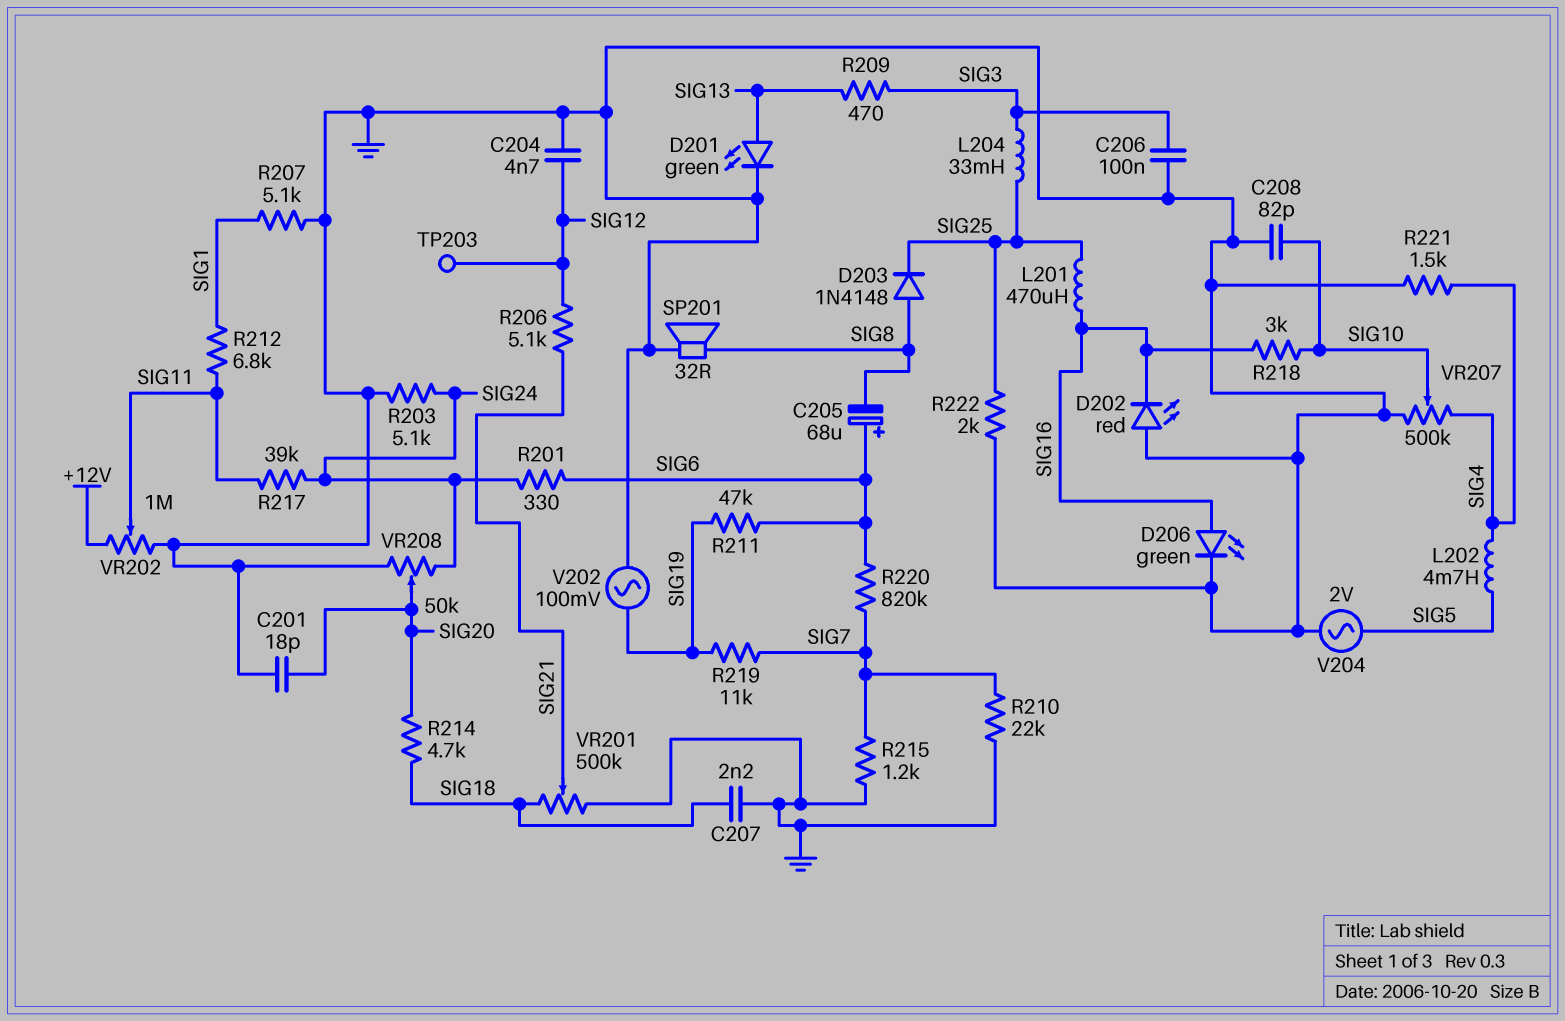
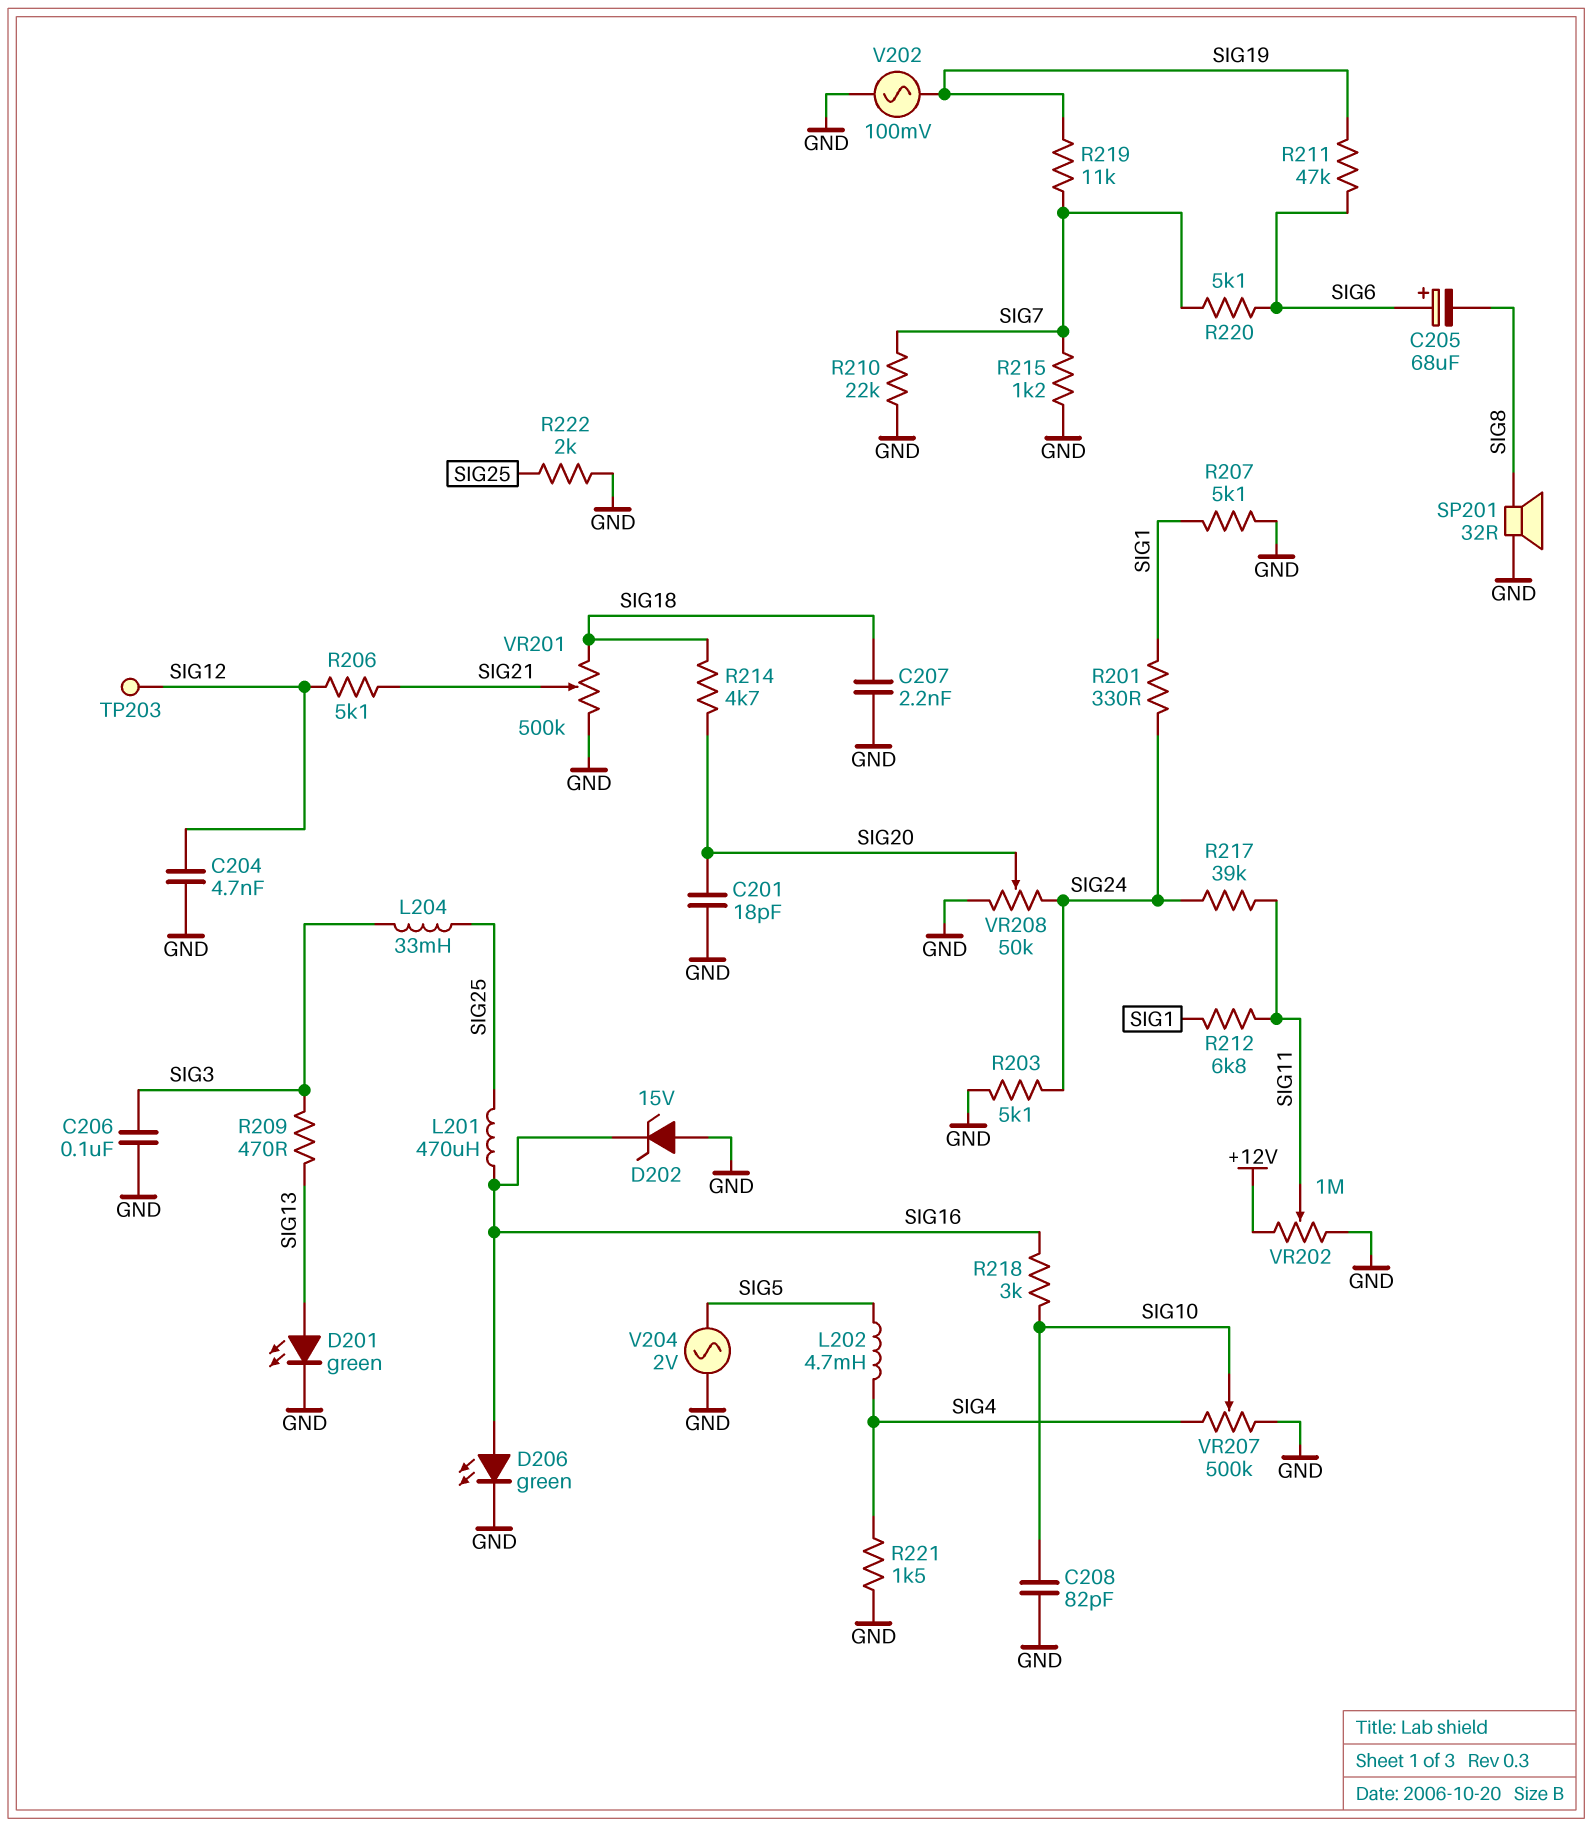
D202: LED red (A GND, K SIG16) -> zener 15V (A GND, K SIG16)
D203: diode 1N4148 (A SIG8, K SIG25) -> none
R201: 330 (SIG6, SIG24) -> 330 (SIG1, SIG24)
R220: 820k (SIG6, SIG7) -> 5.1k (SIG6, SIG7)

